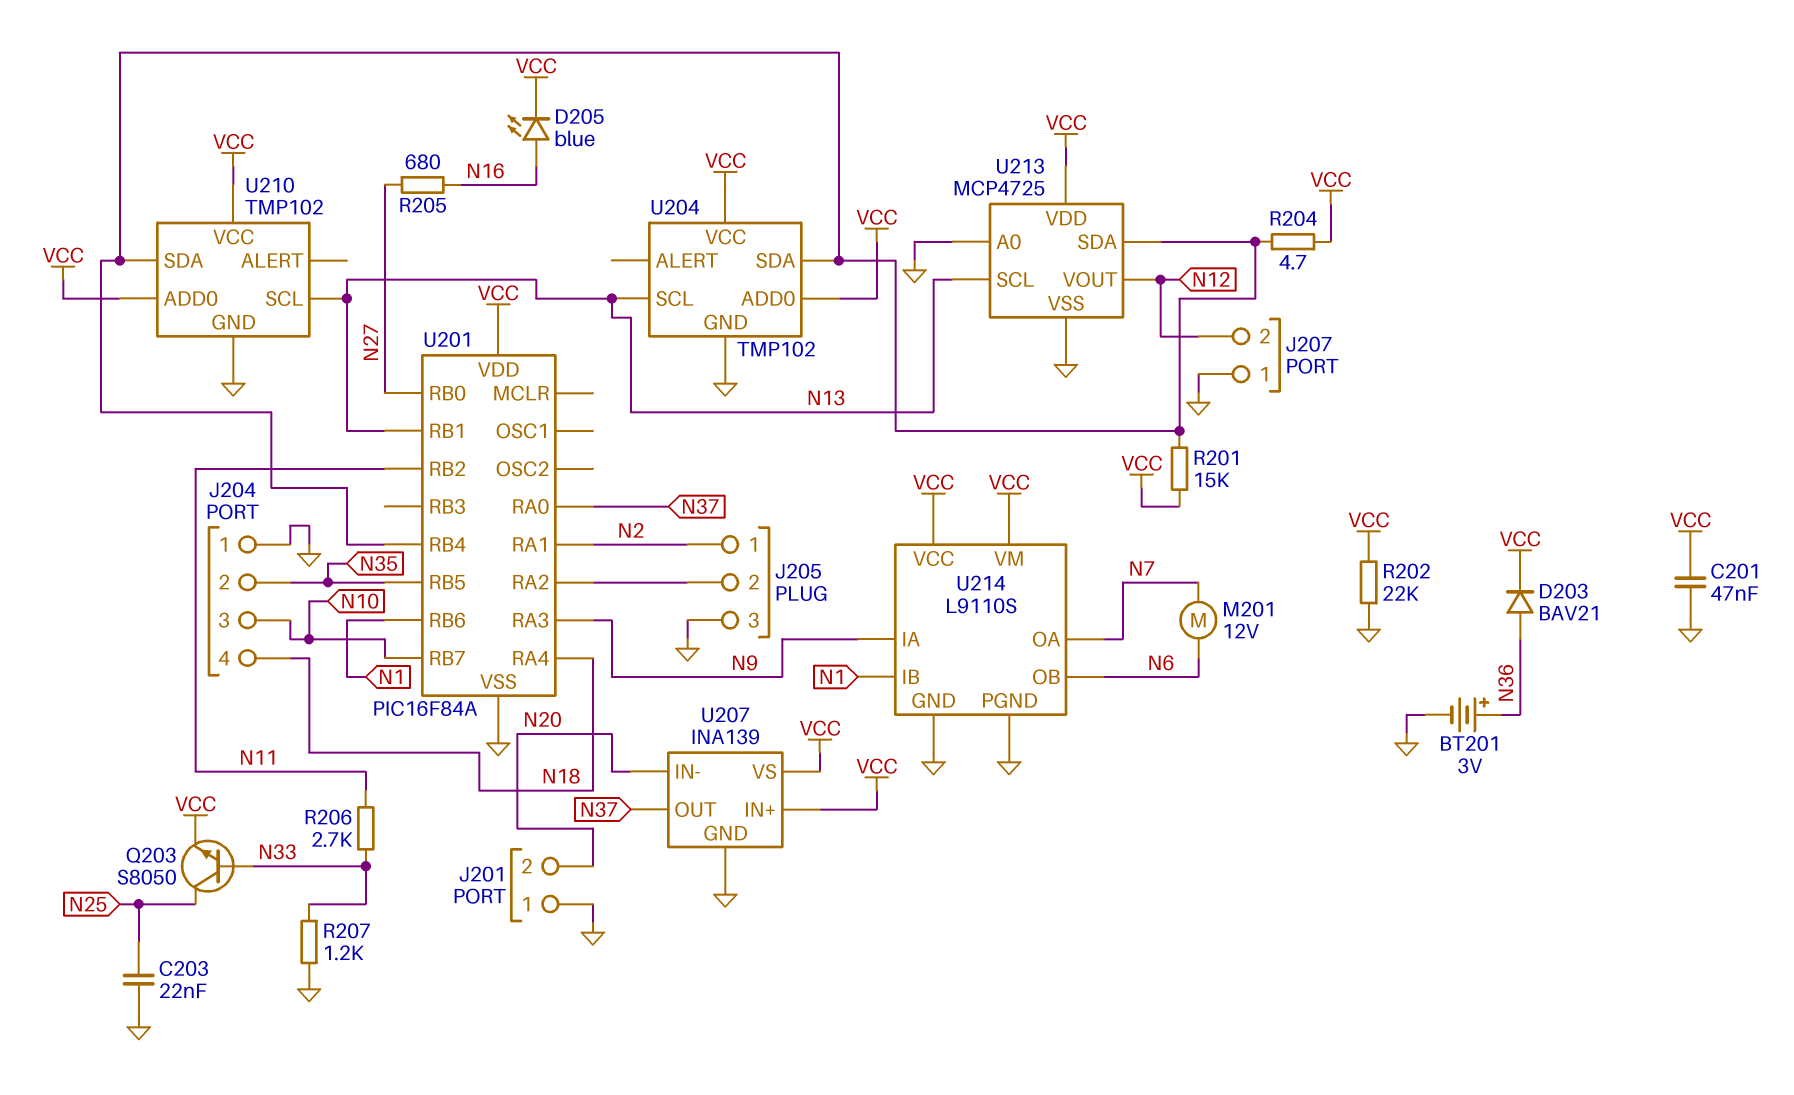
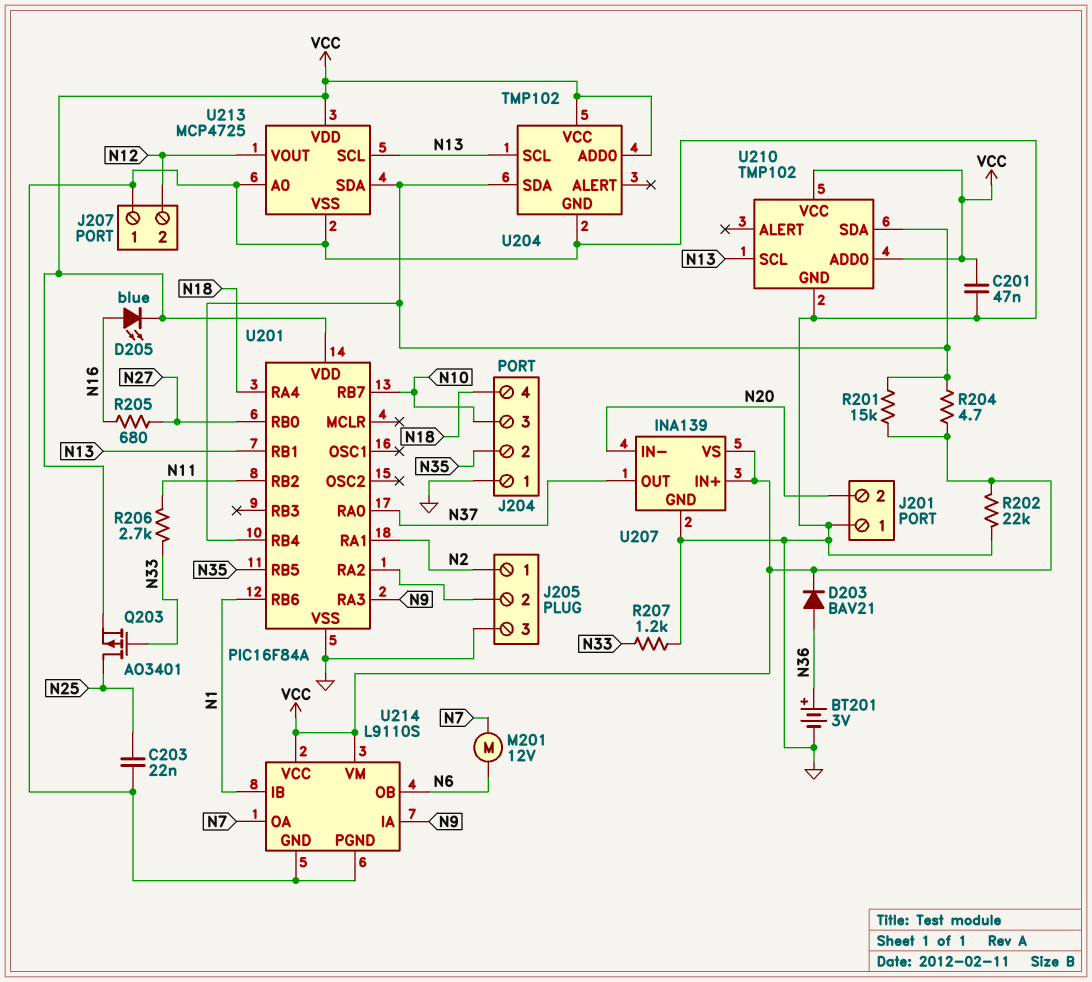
Q203: NPN S8050 (B N33, C N25, E VCC) -> PMOS AO3401 (G N33, D N25, S VCC)

